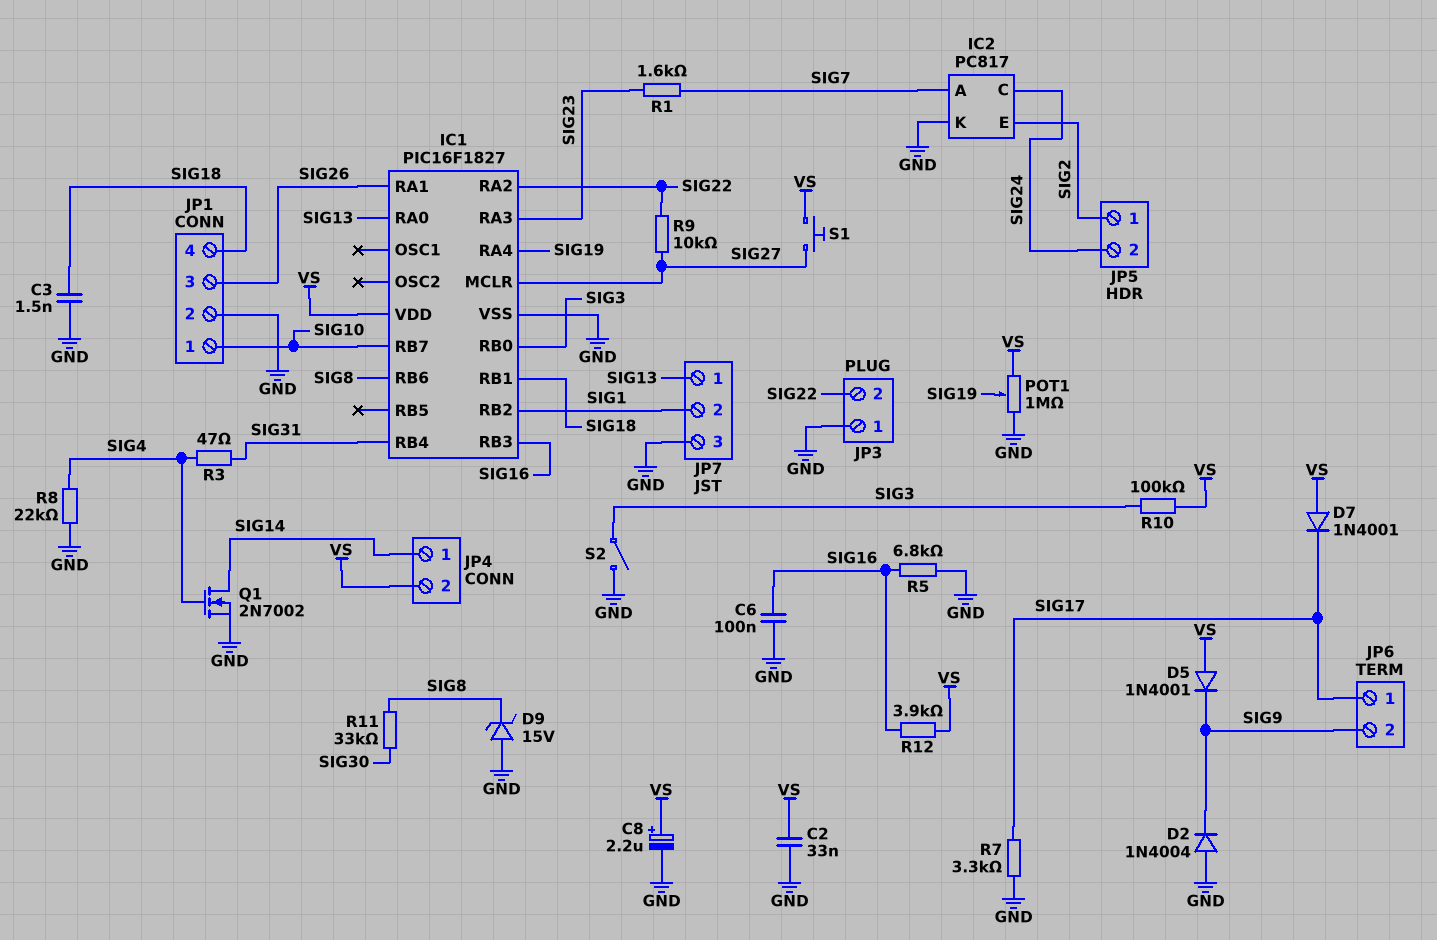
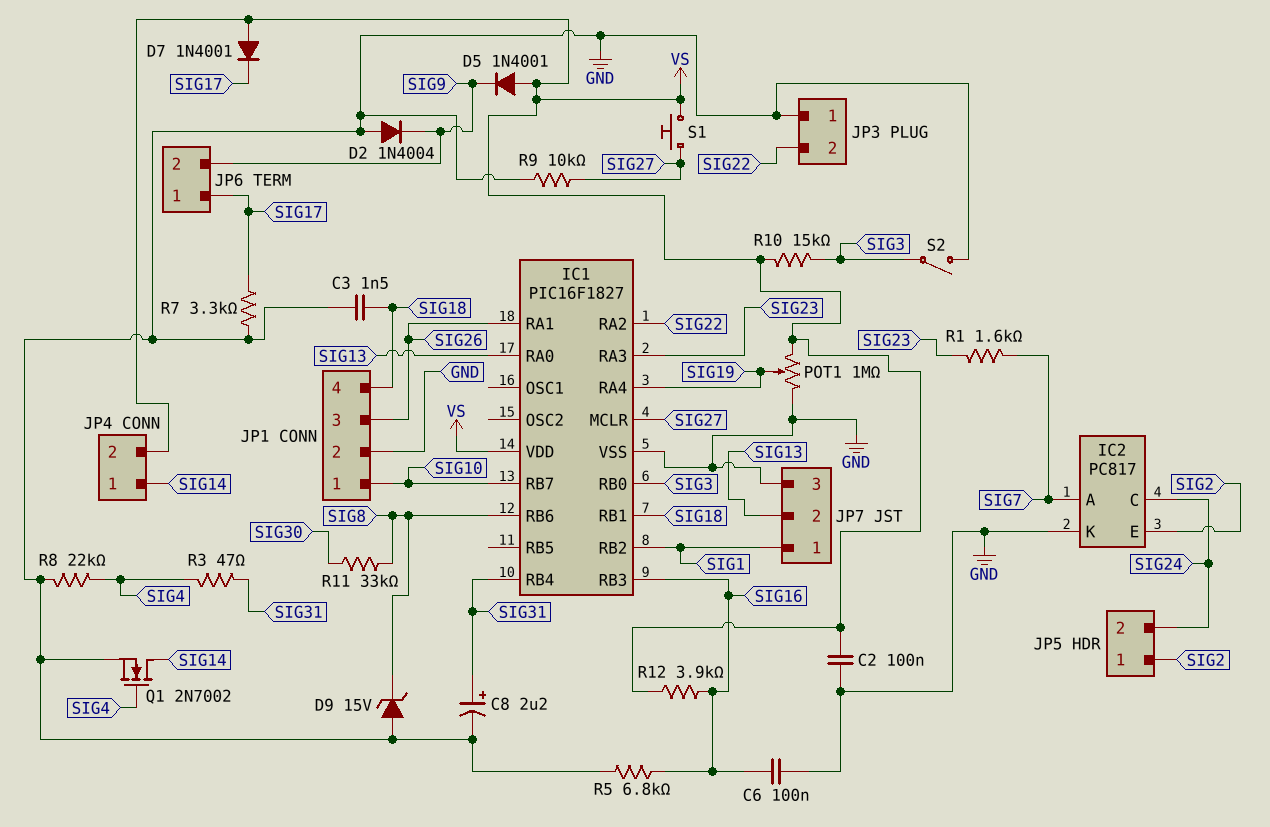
C2: 33nF (GND, VS) -> 100nF (GND, VS)
C8: 2.2uF (plus VS, minus GND) -> 2.2uF (plus SIG31, minus GND)
JP7 pin 1: SIG13 -> SIG1
JP7 pin 2: SIG1 -> SIG13
R9: 10k (SIG22, SIG27) -> 10k (GND, SIG27)
R10: 100k (SIG3, VS) -> 15k (SIG3, VS)

